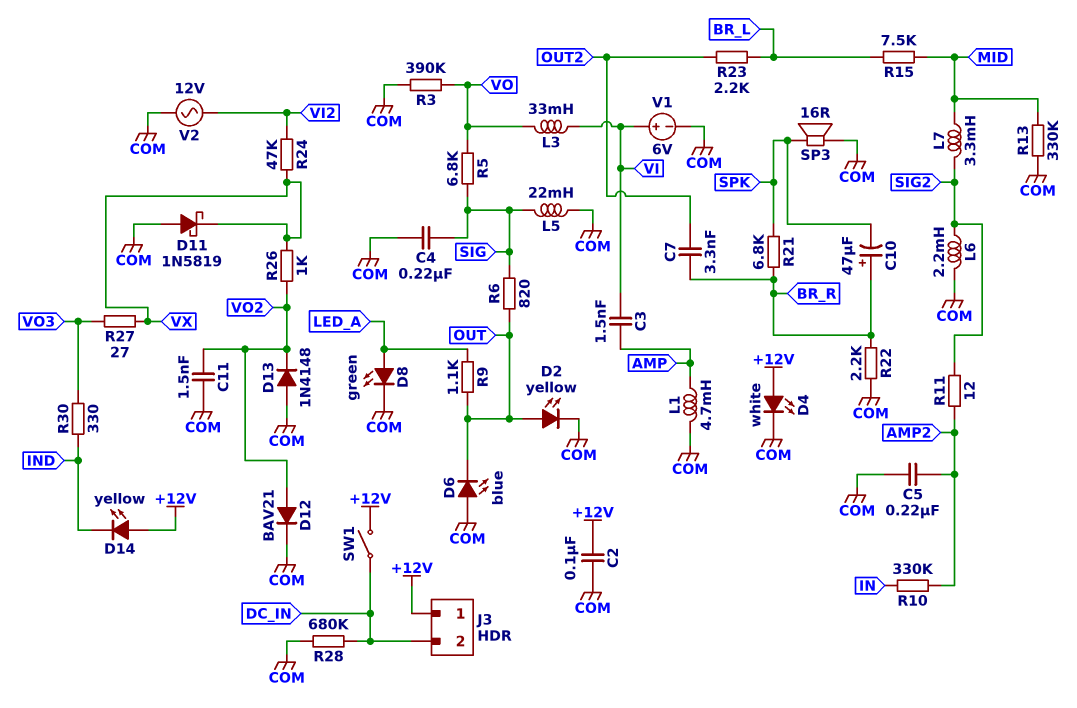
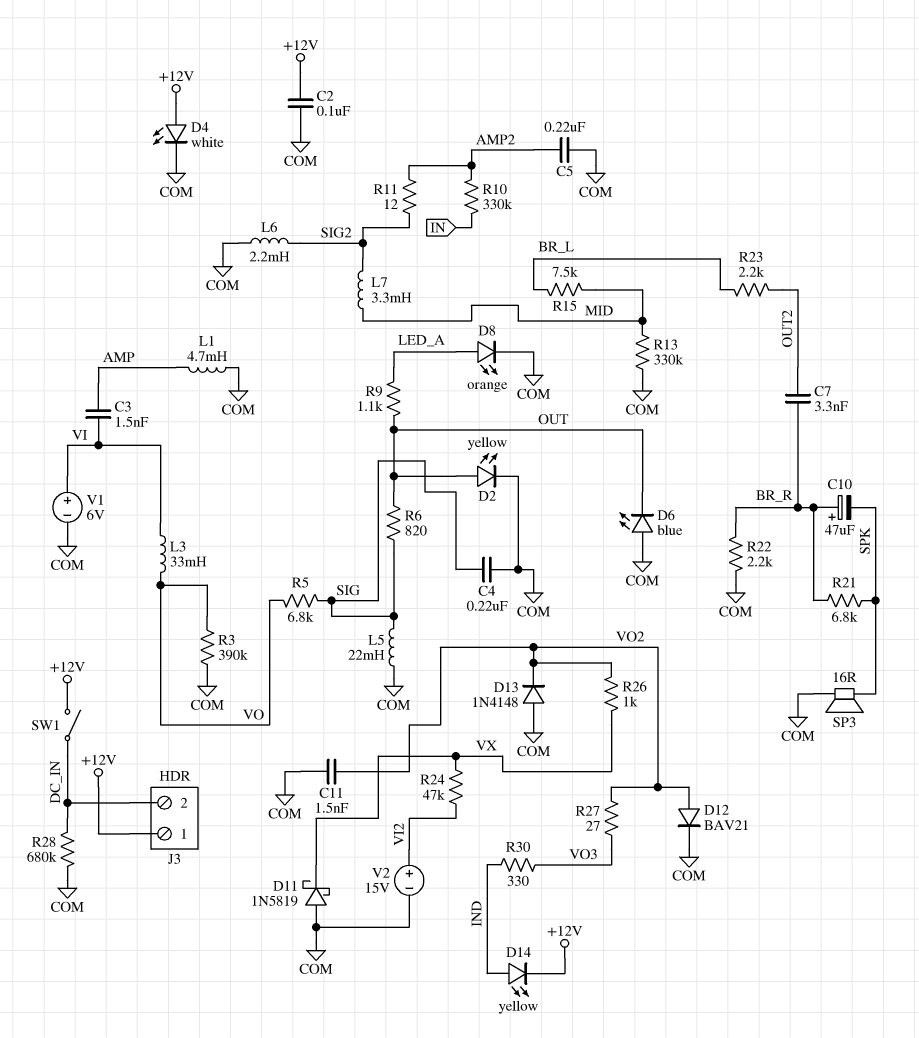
D8: LED green (A LED_A, K COM) -> LED orange (A LED_A, K COM)
D14: LED yellow (A +12V, K IND) -> LED yellow (A IND, K +12V)
R27: 27 (VO3, VX) -> 27 (VO2, VO3)
V2: AC 12V (COM, VI2) -> 15V (plus VI2, minus COM)

